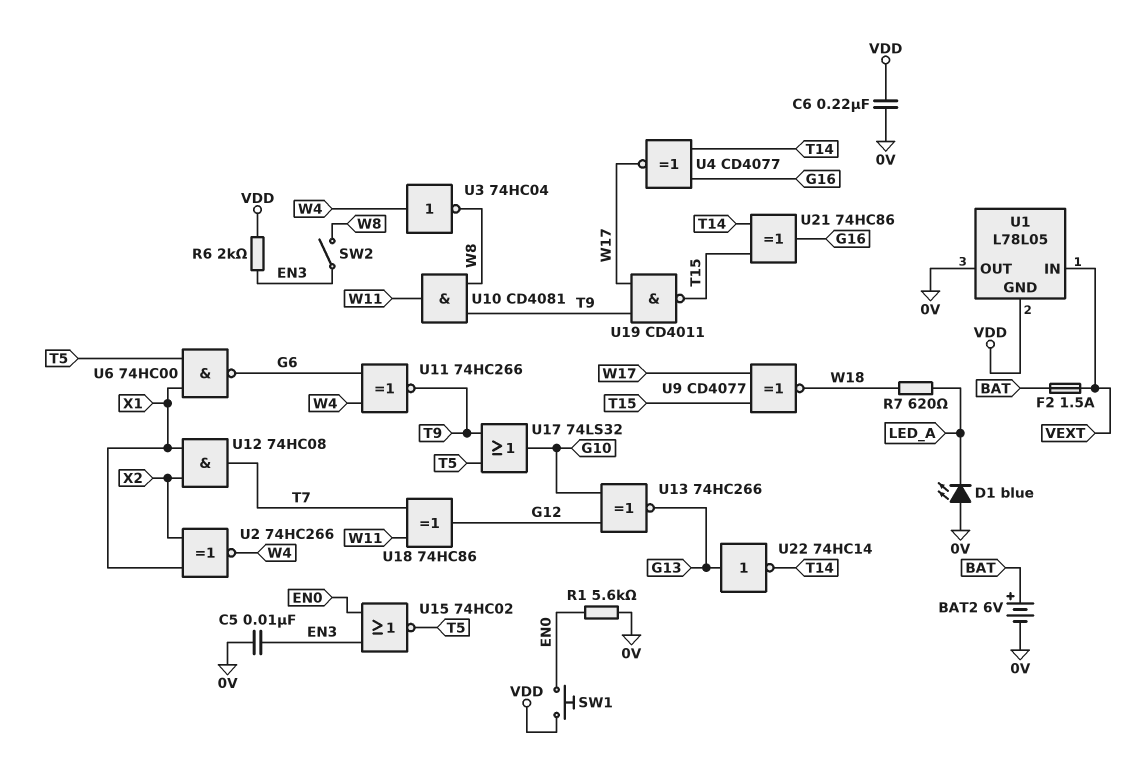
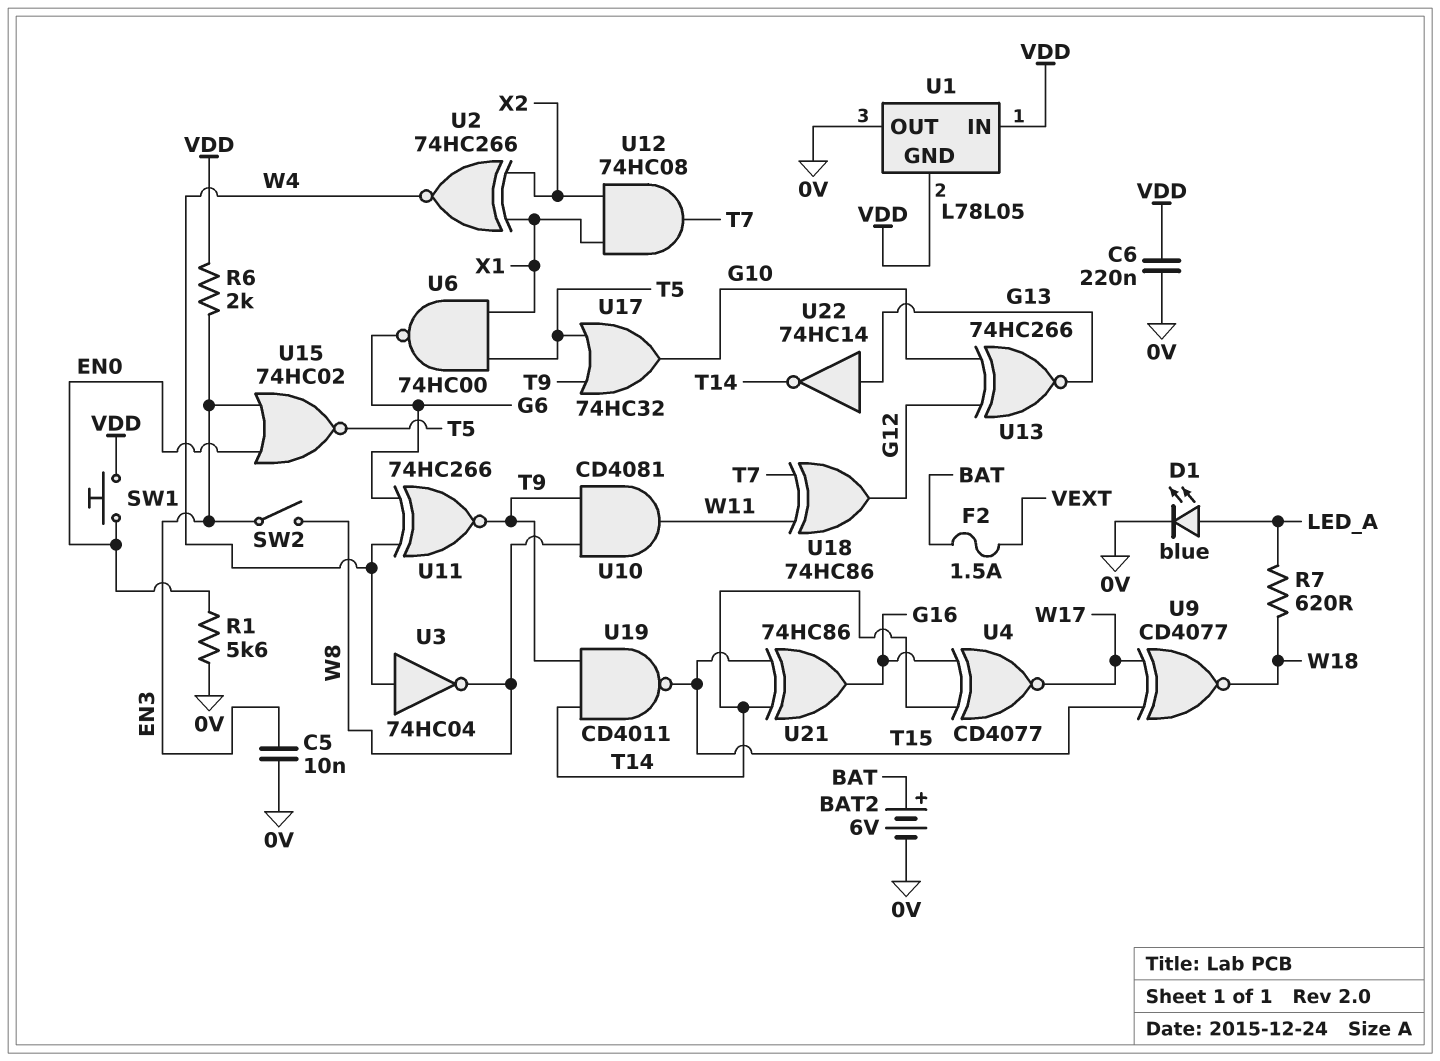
D1: LED blue (A 0V, K LED_A) -> LED blue (A LED_A, K 0V)
U1 pin IN: VEXT -> VDD
U17: OR 74LS32 (in T5, in T9, out G10) -> OR 74HC32 (in T5, in T9, out G10)
U19: NAND CD4011 (in T9, in W17, out T15) -> NAND CD4011 (in T9, in T14, out T15)

